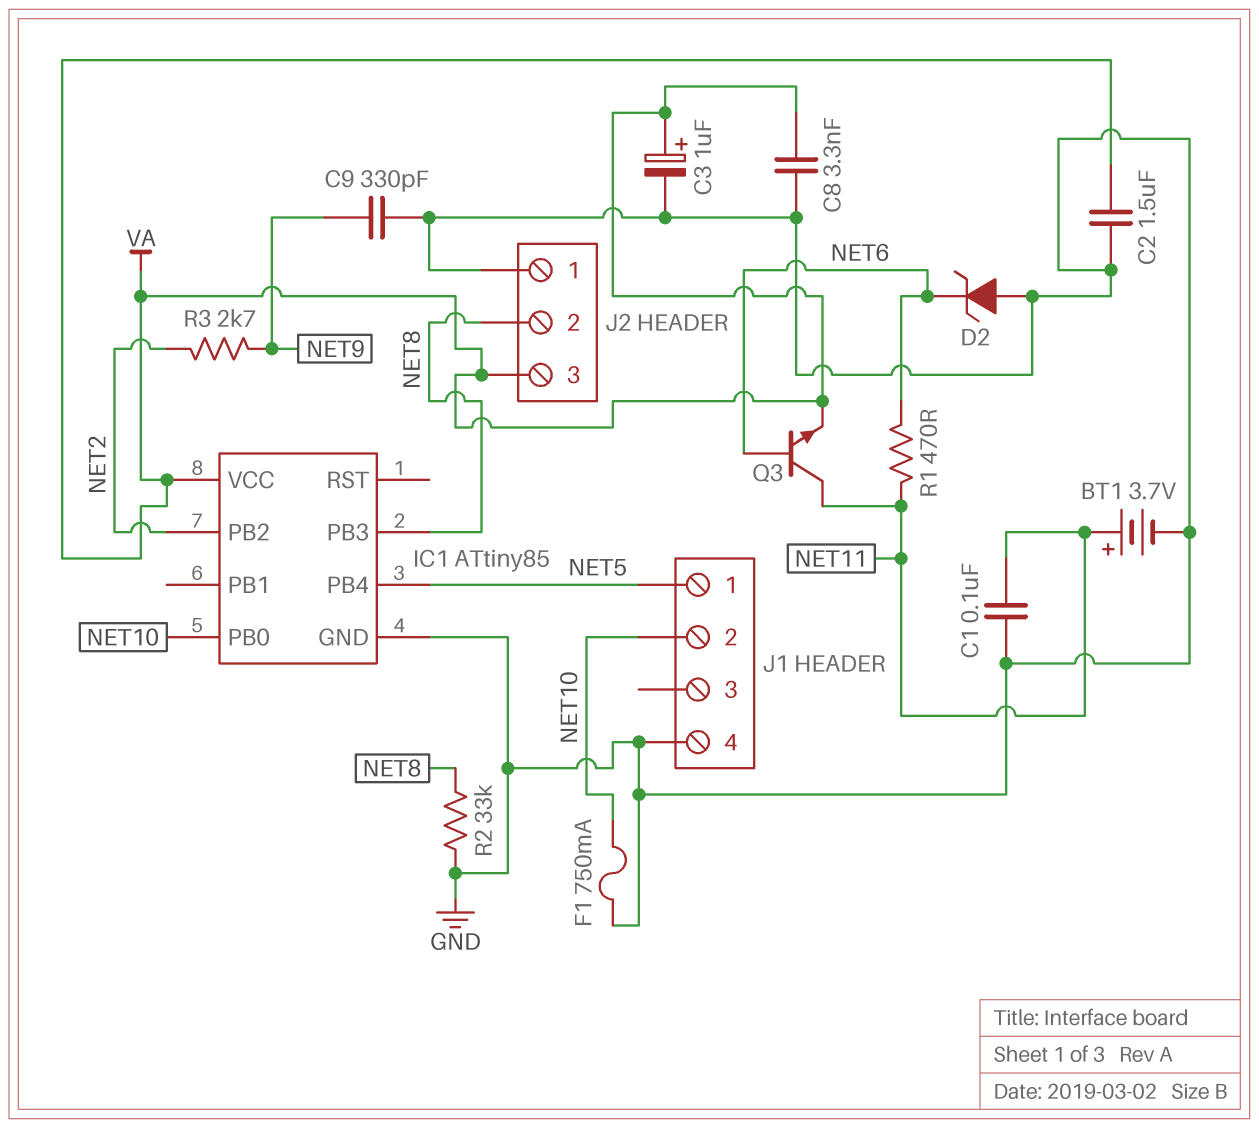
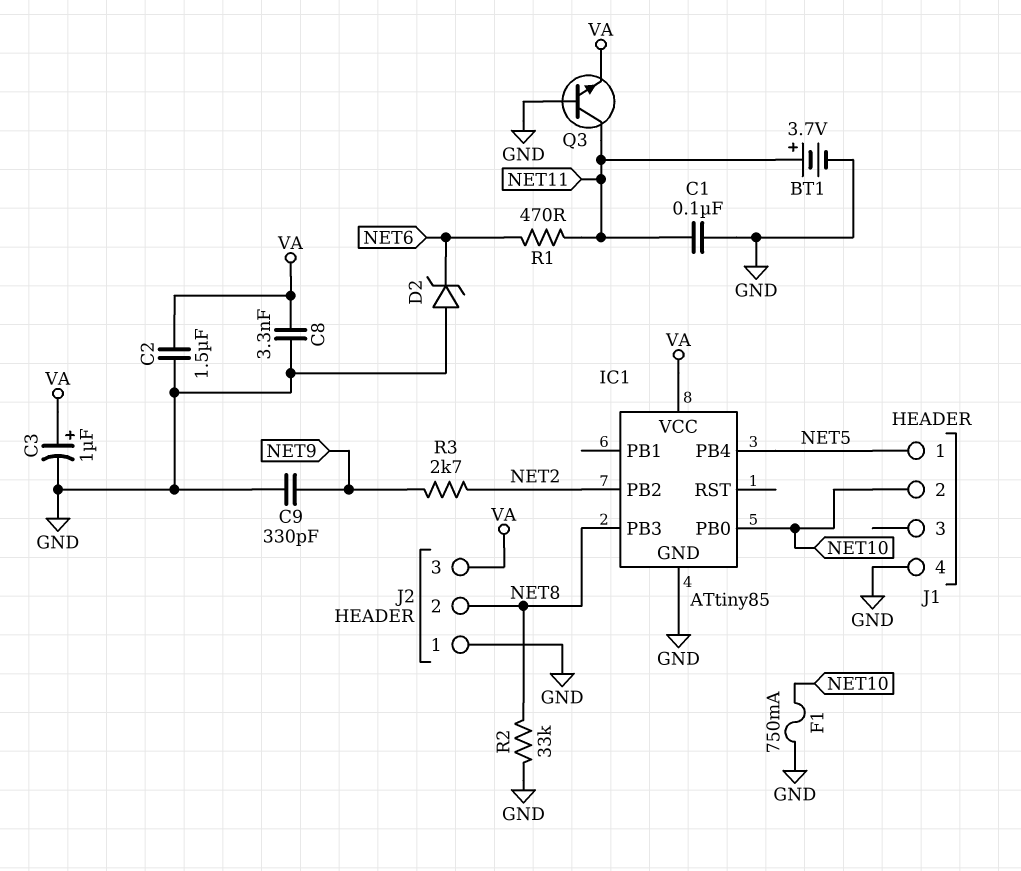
Q3: NPN (B NET6, C NET11, E VA) -> NPN (B GND, C NET11, E VA)

